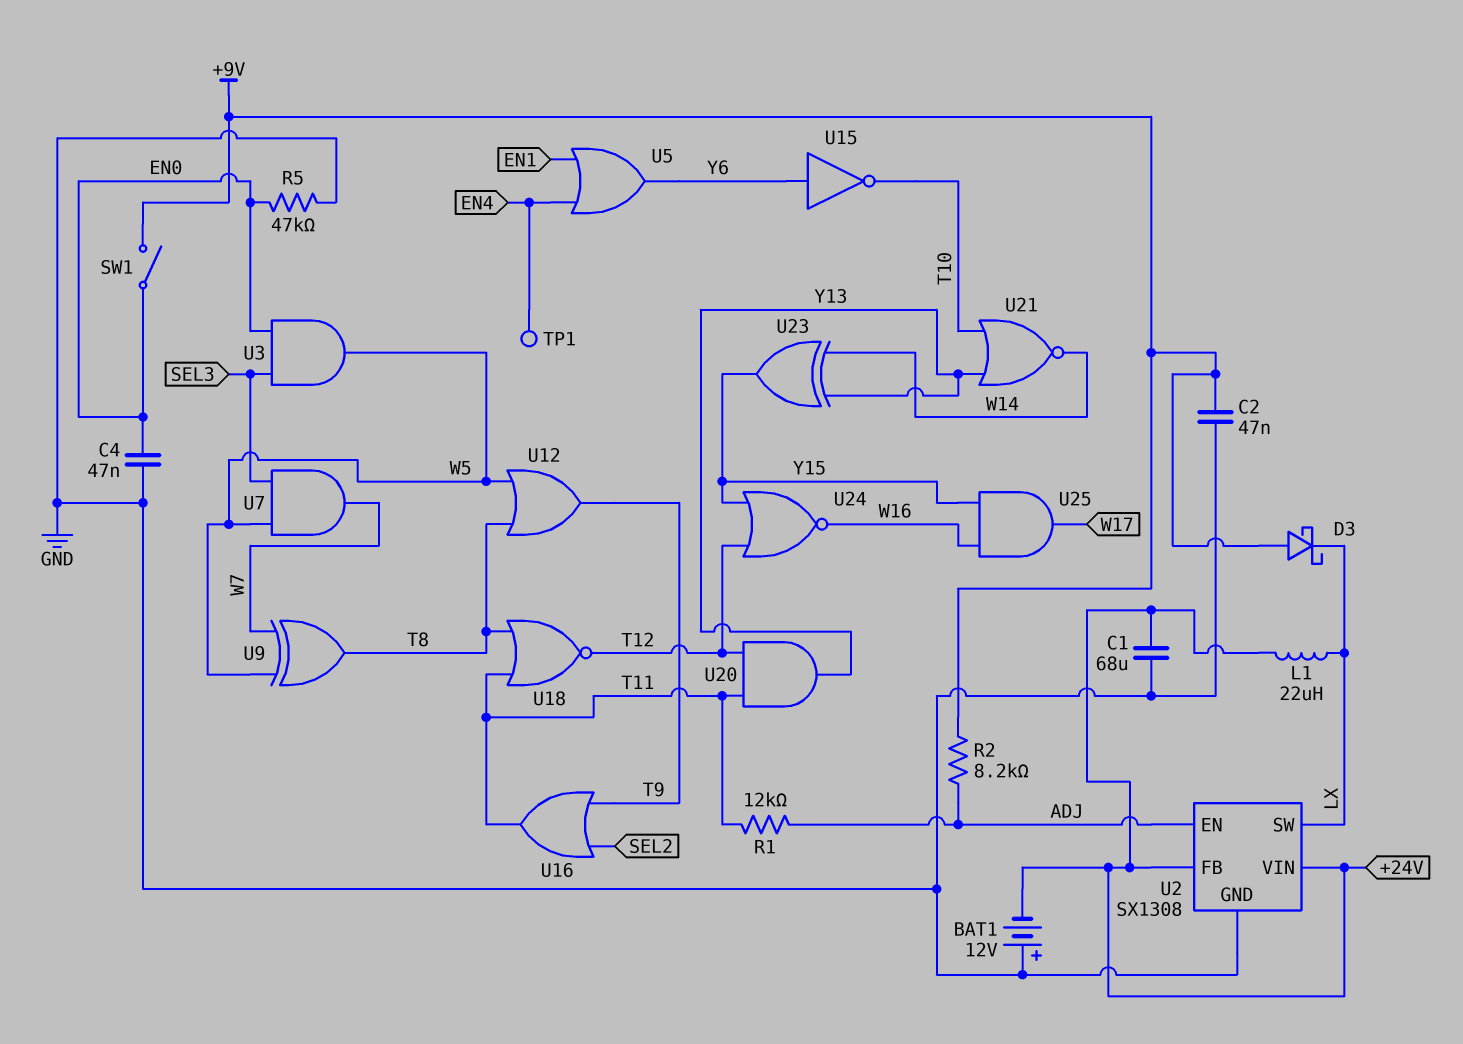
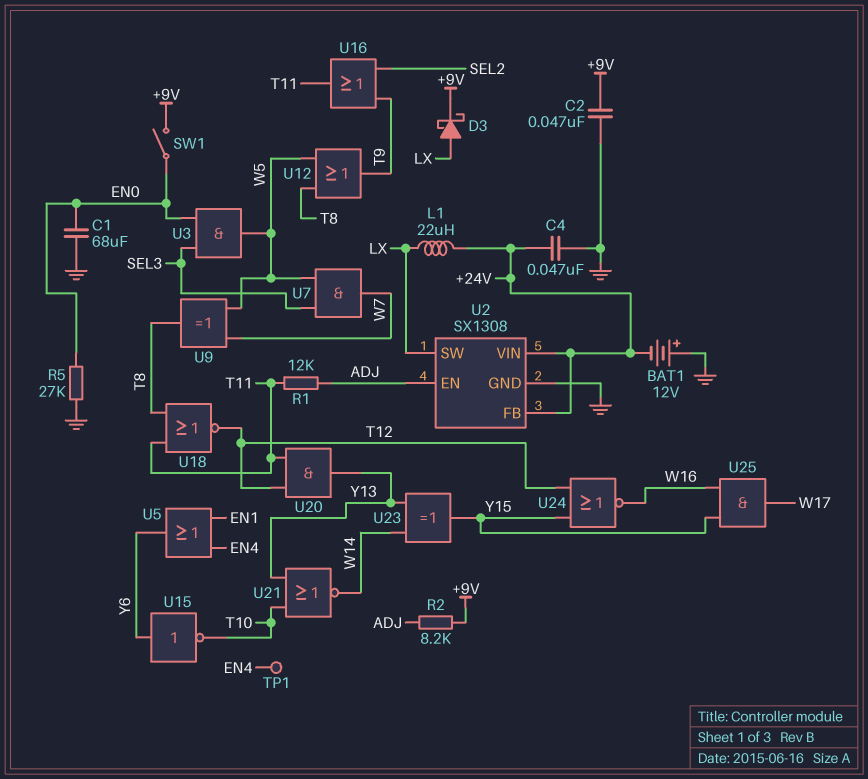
C1: 68uF (+24V, GND) -> 68uF (EN0, GND)
C4: 47nF (EN0, GND) -> 47nF (+24V, GND)
D3: schottky (A +9V, K LX) -> schottky (A LX, K +9V)
R5: 47k (EN0, GND) -> 27k (EN0, GND)

